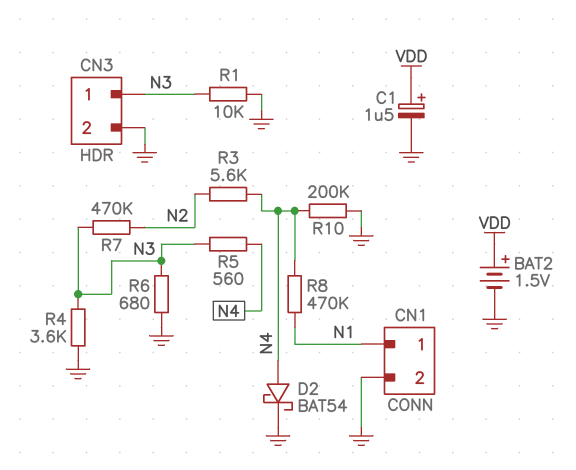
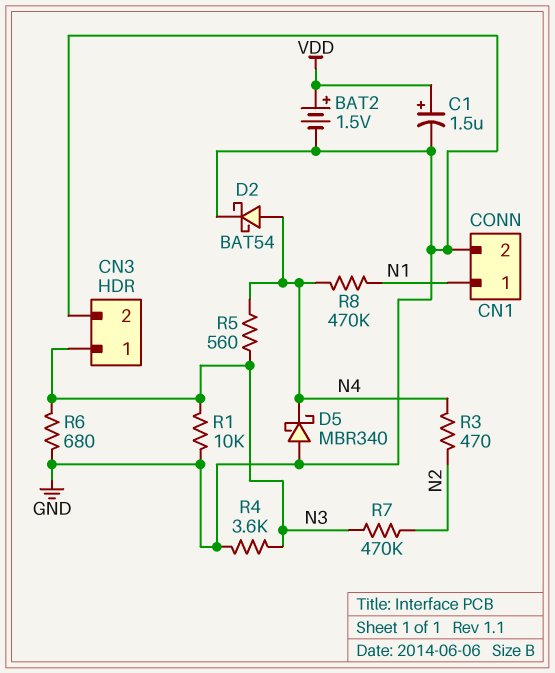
D5: none -> schottky MBR340 (A GND, K N4)
R3: 5.6k (N2, N4) -> 470 (N2, N4)
R10: 200k (GND, N4) -> none

